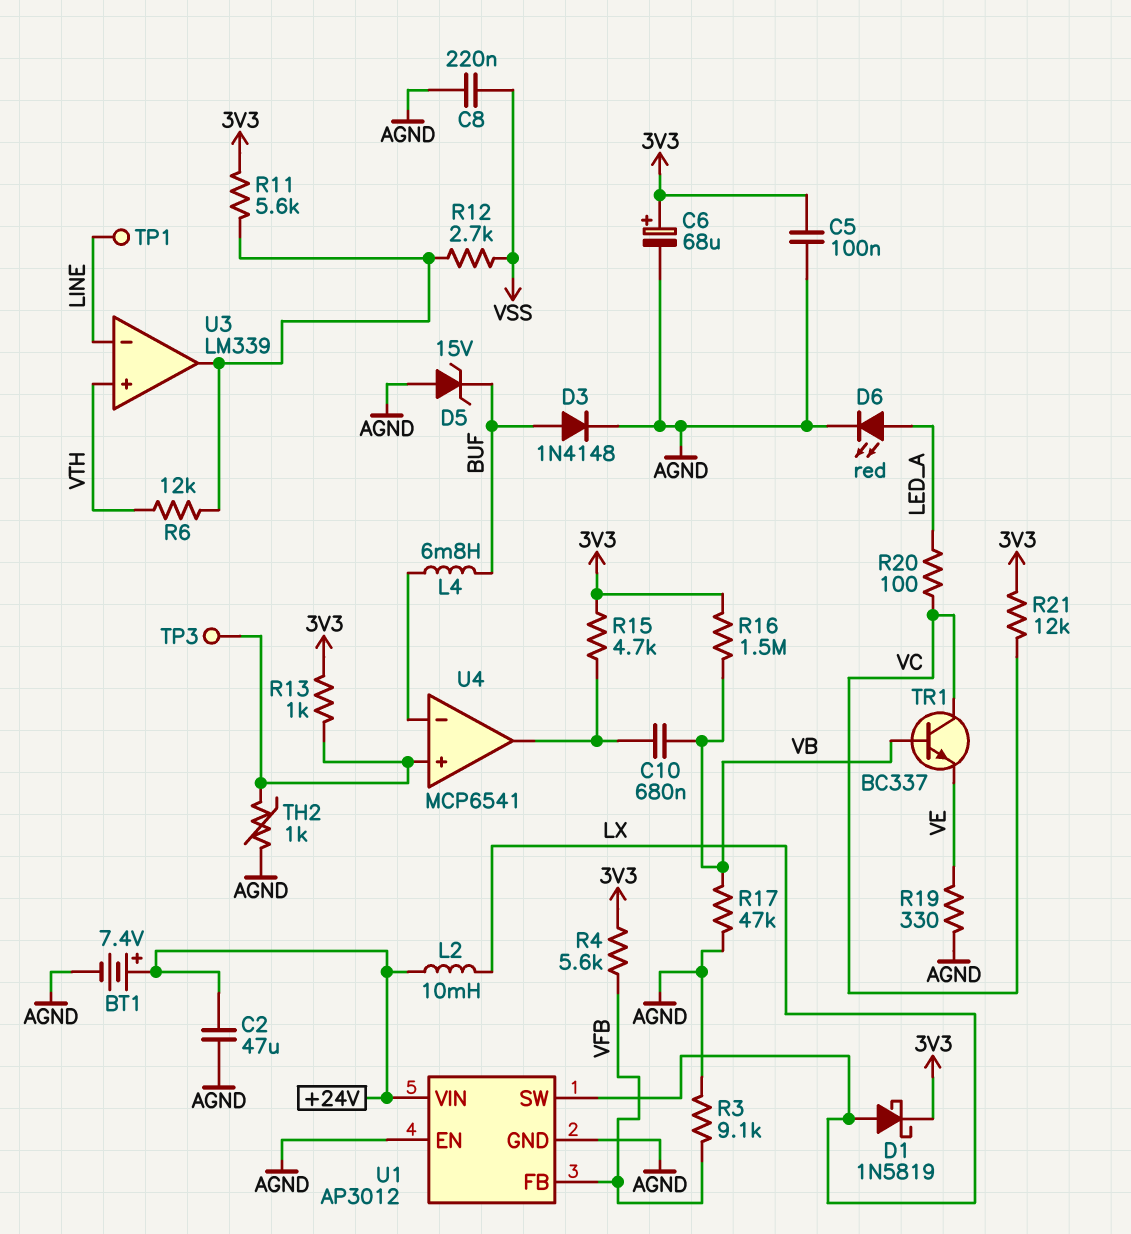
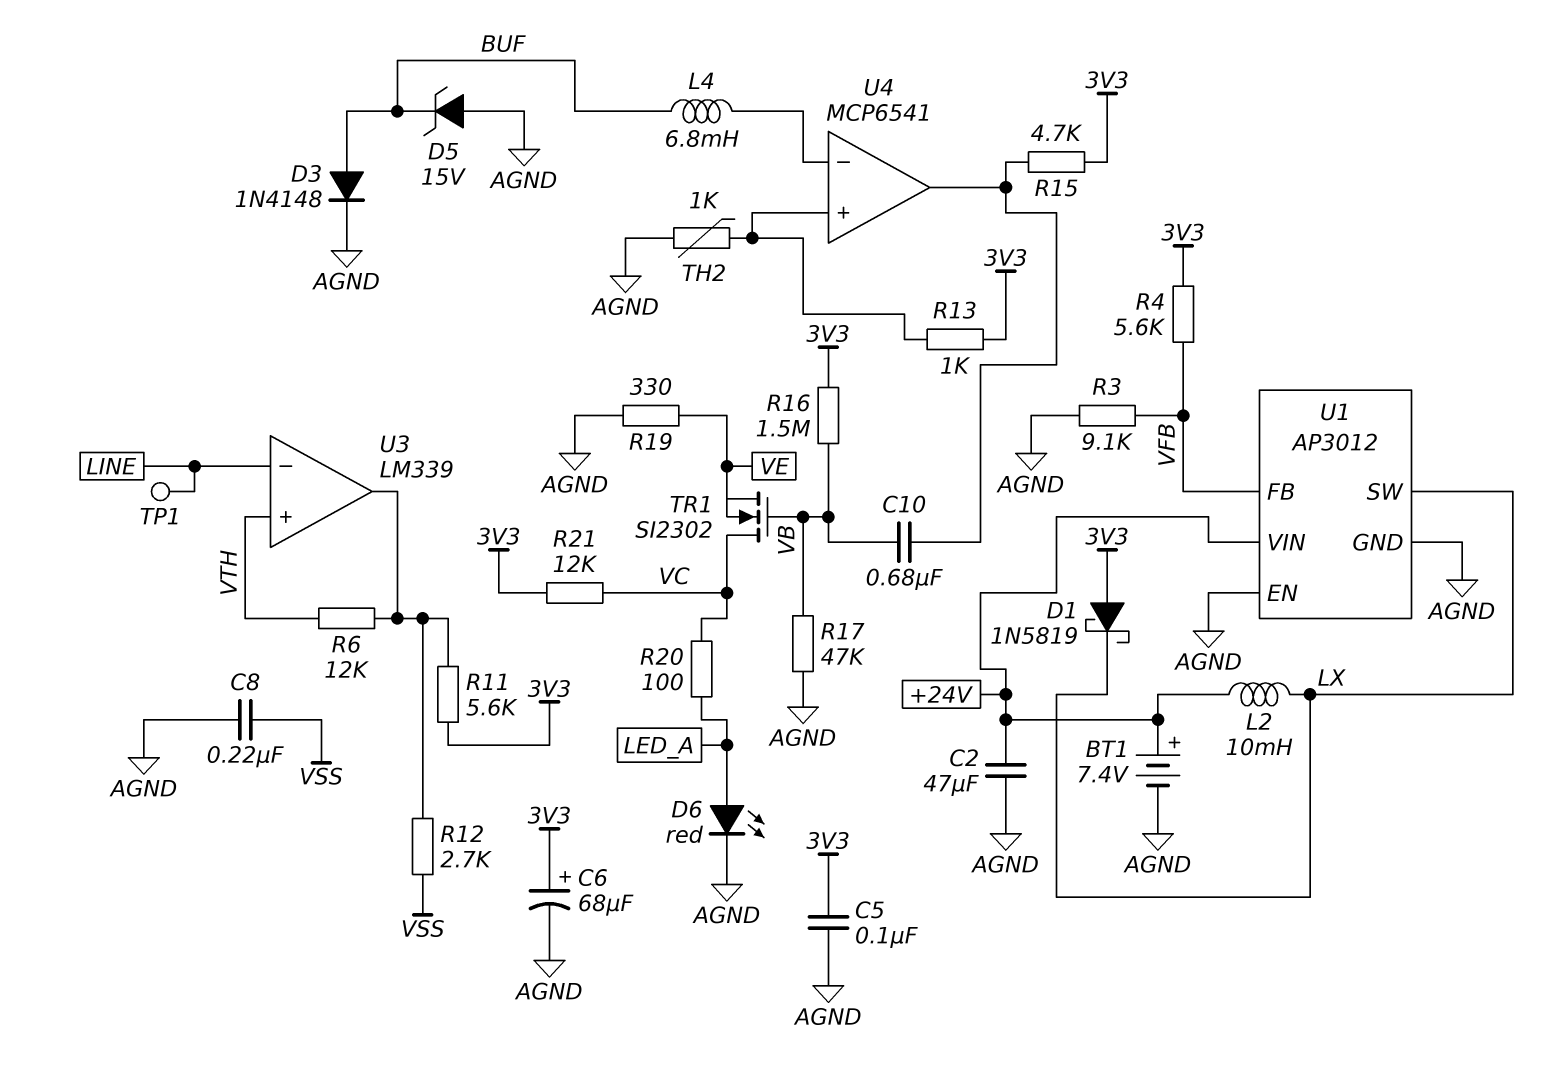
D1: schottky 1N5819 (A LX, K 3V3) -> schottky 1N5819 (A 3V3, K LX)
TP3: test point (U4/in+) -> none
TR1: NPN BC337 (B VB, C VC, E VE) -> NMOS SI2302 (G VB, D VC, S VE)

